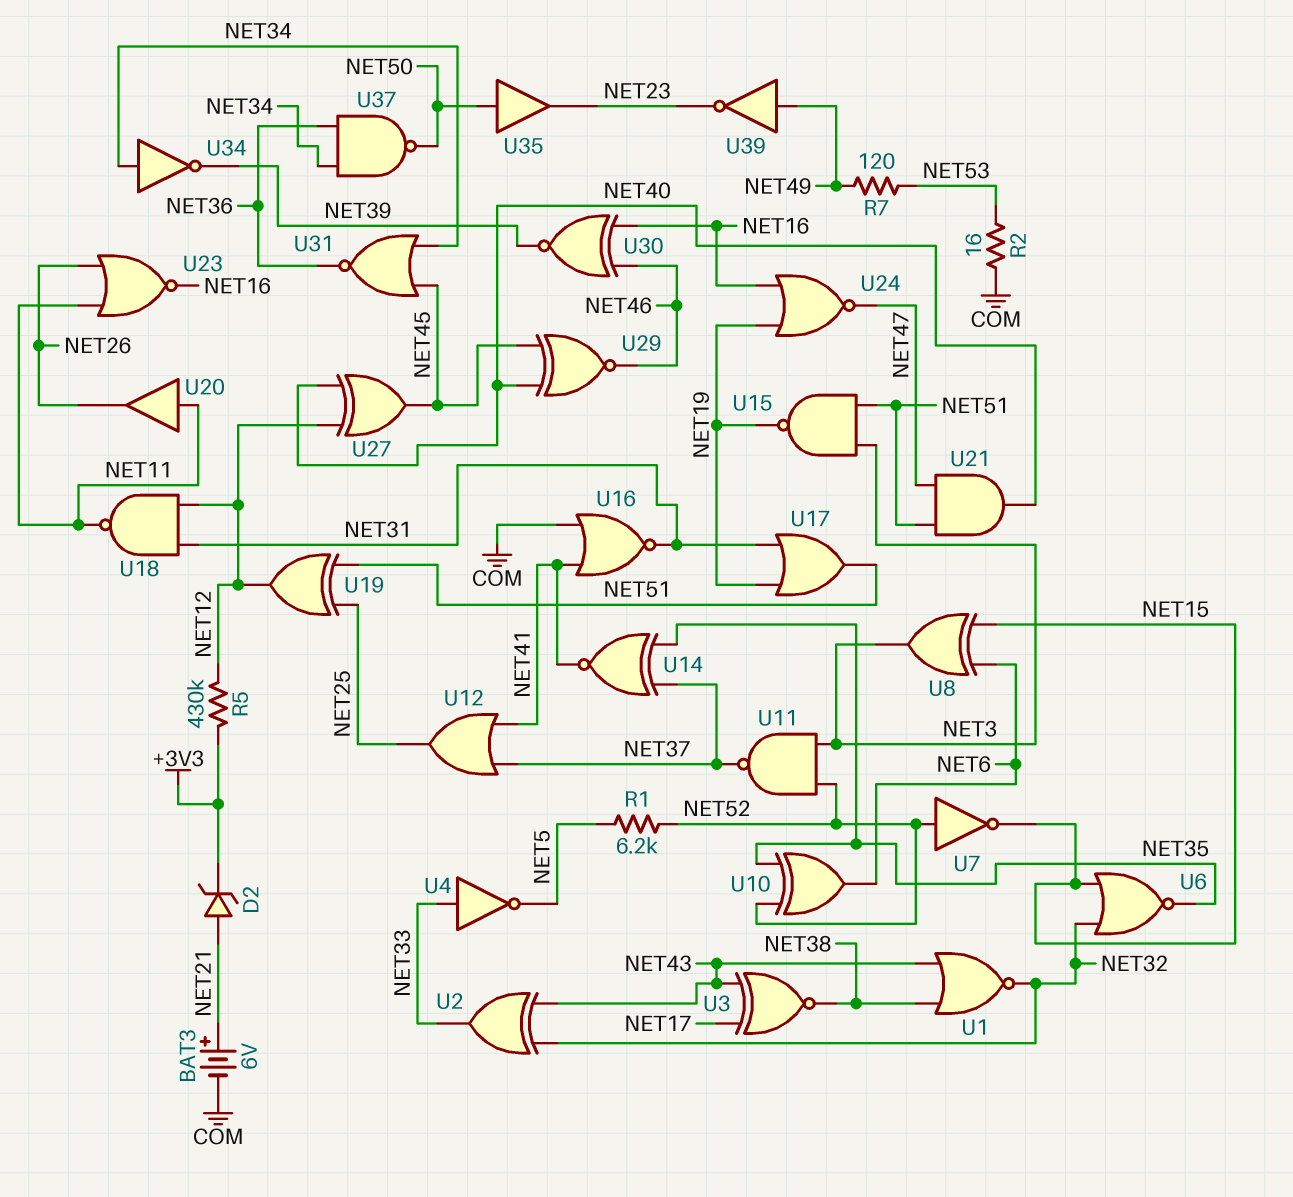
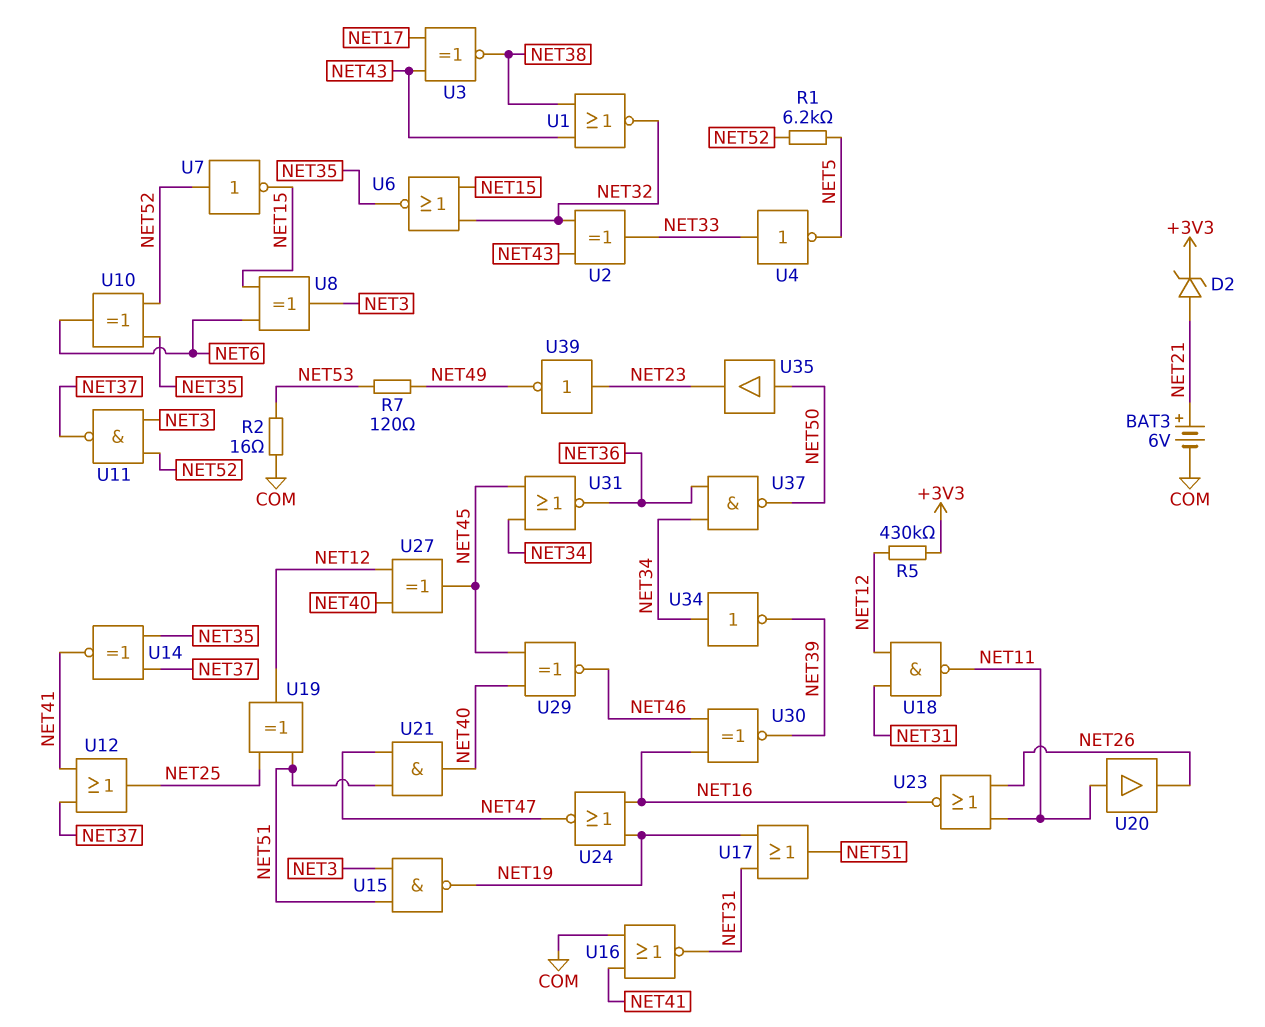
U39: NOT (in NET49, out NET23) -> NOT (in NET23, out NET49)

